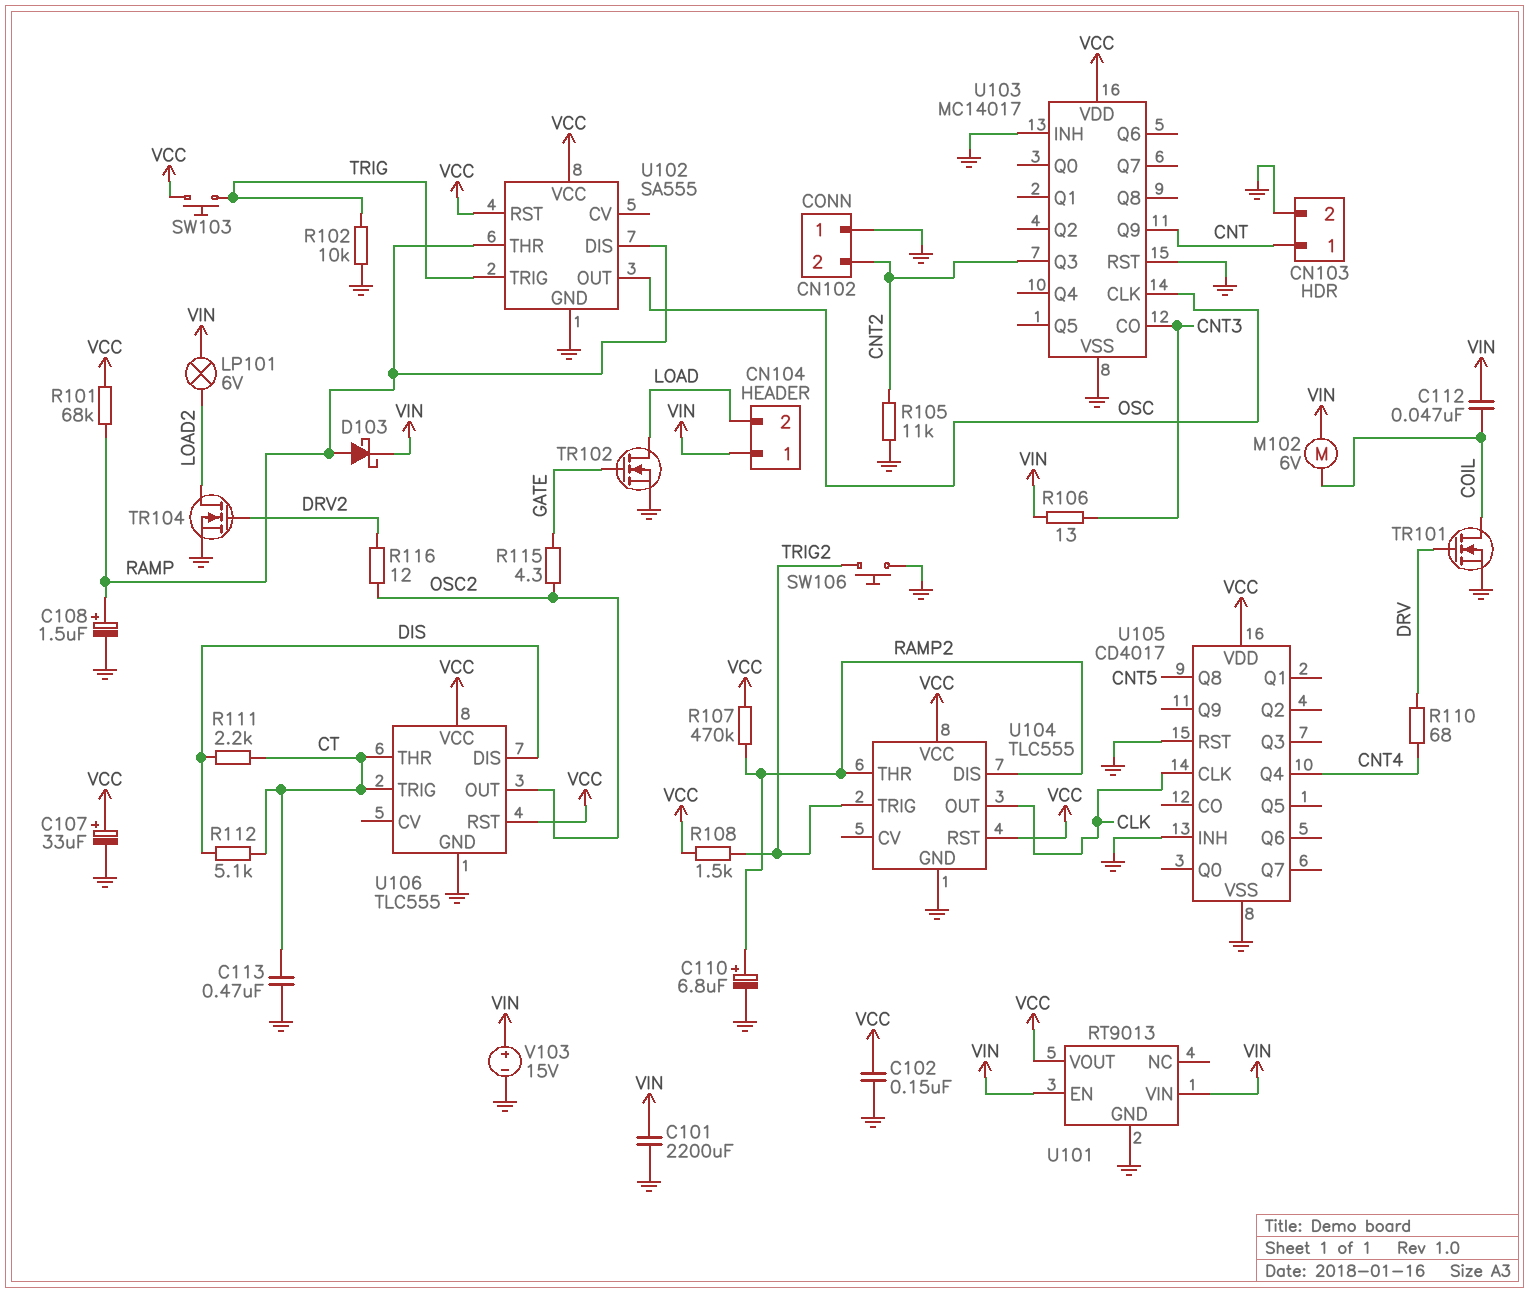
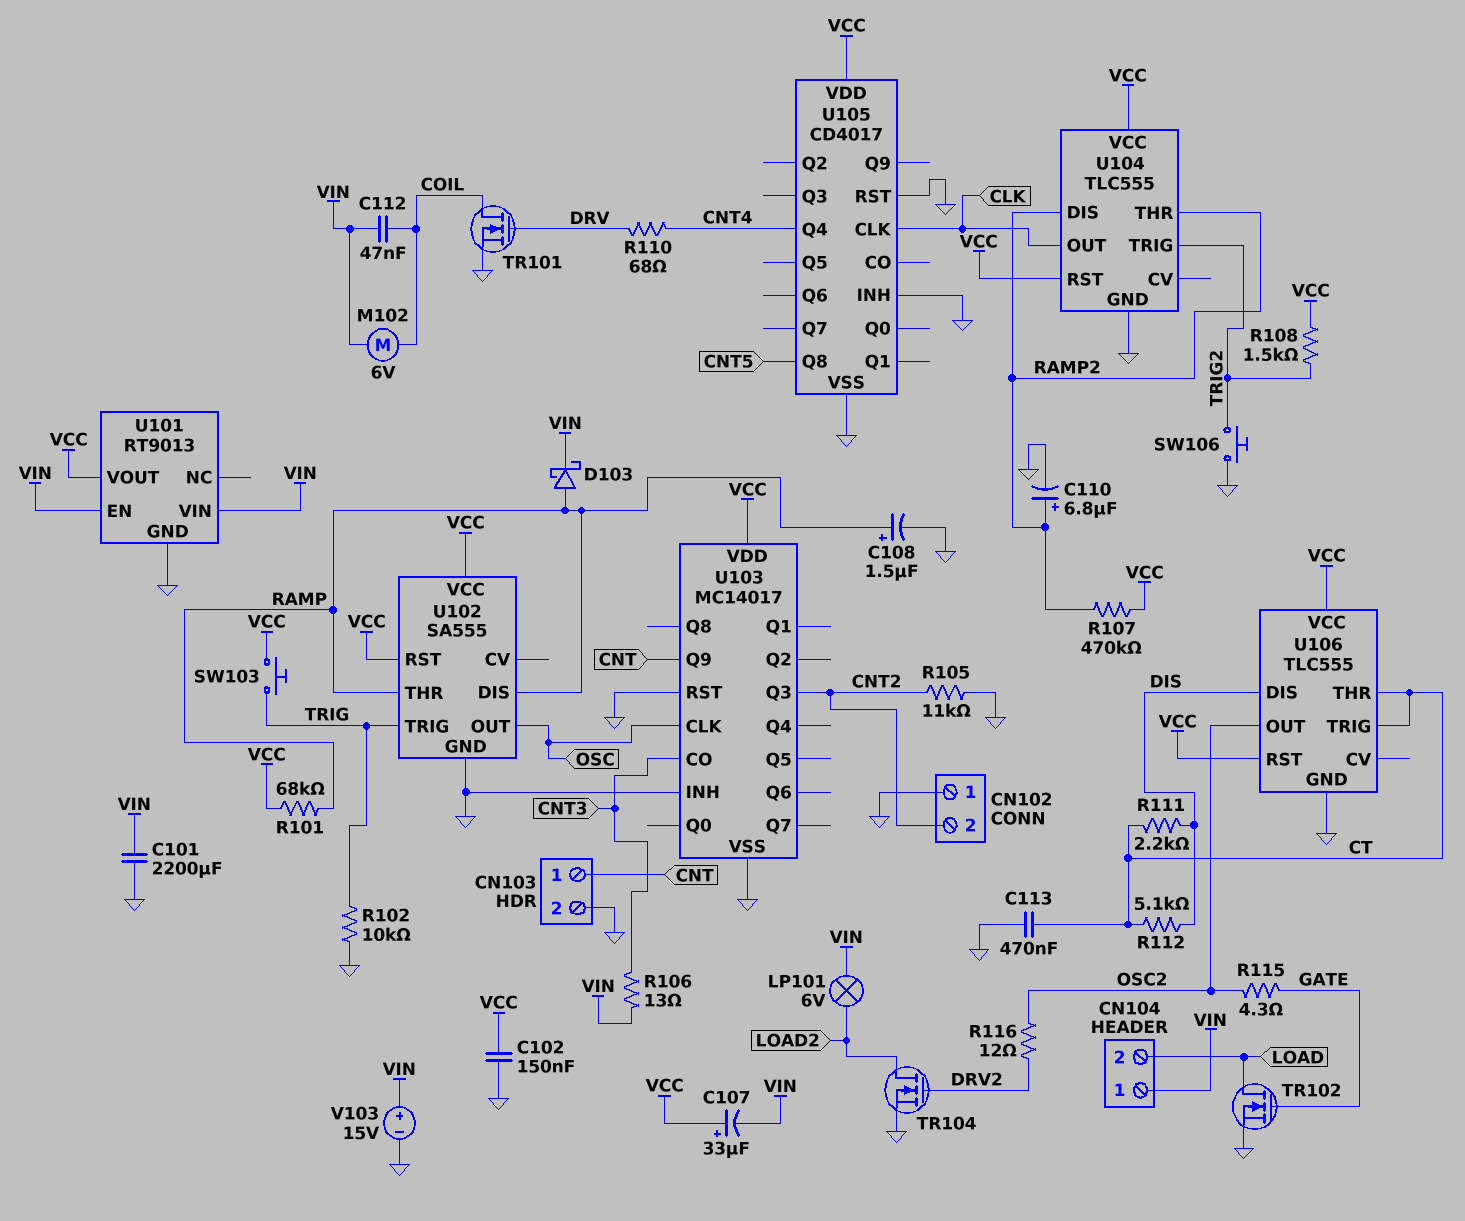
C107: 33uF (plus VCC, minus GND) -> 33uF (plus VCC, minus VIN)

